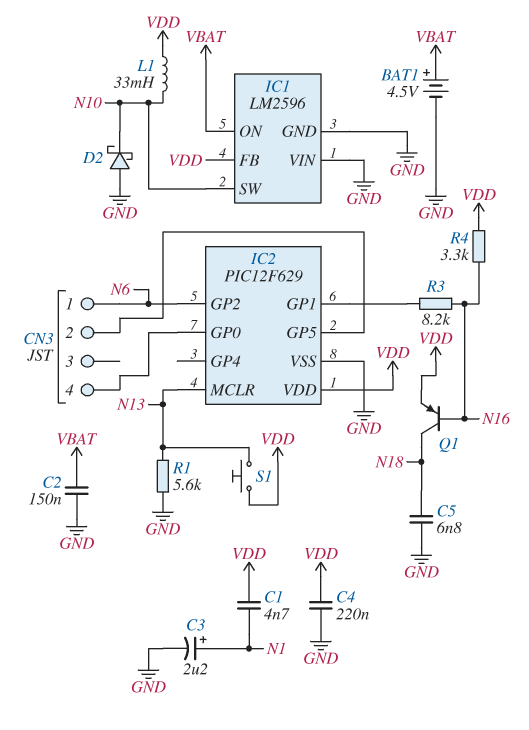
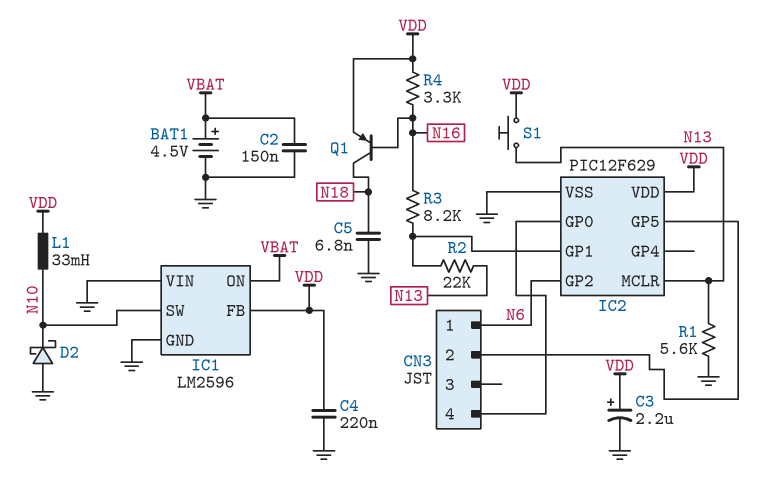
C1: 4.7nF (N1, VDD) -> none
C3: 2.2uF (plus N1, minus GND) -> 2.2uF (plus VDD, minus GND)
R2: none -> 22k (IC2/GP1, N13)

